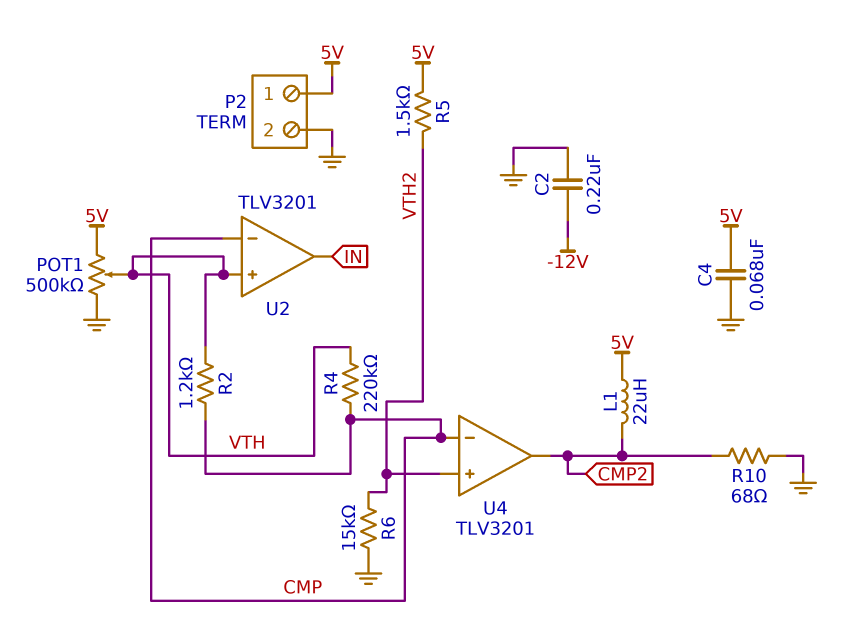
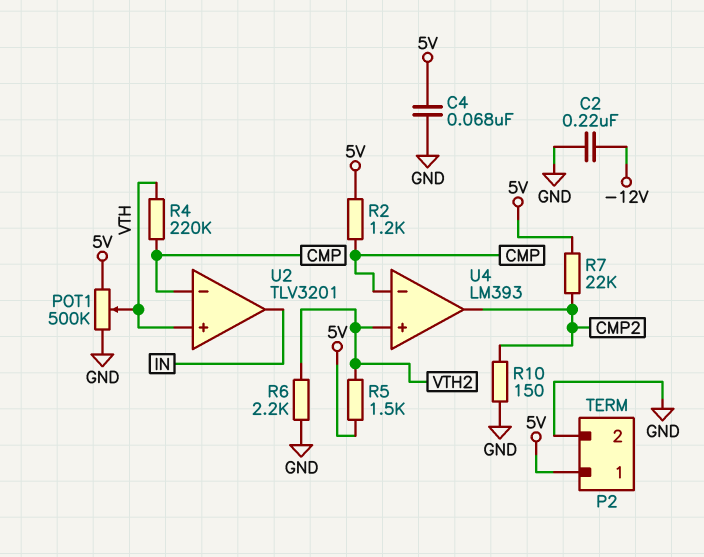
L1: 22uH (5V, CMP2) -> none
R2: 1.2k (CMP, VTH) -> 1.2k (5V, CMP)
R6: 15k (GND, VTH2) -> 2.2k (GND, VTH2)
R7: none -> 22k (5V, CMP2)
R10: 68 (CMP2, GND) -> 150 (CMP2, GND)
U4: TLV3201 -> LM393

